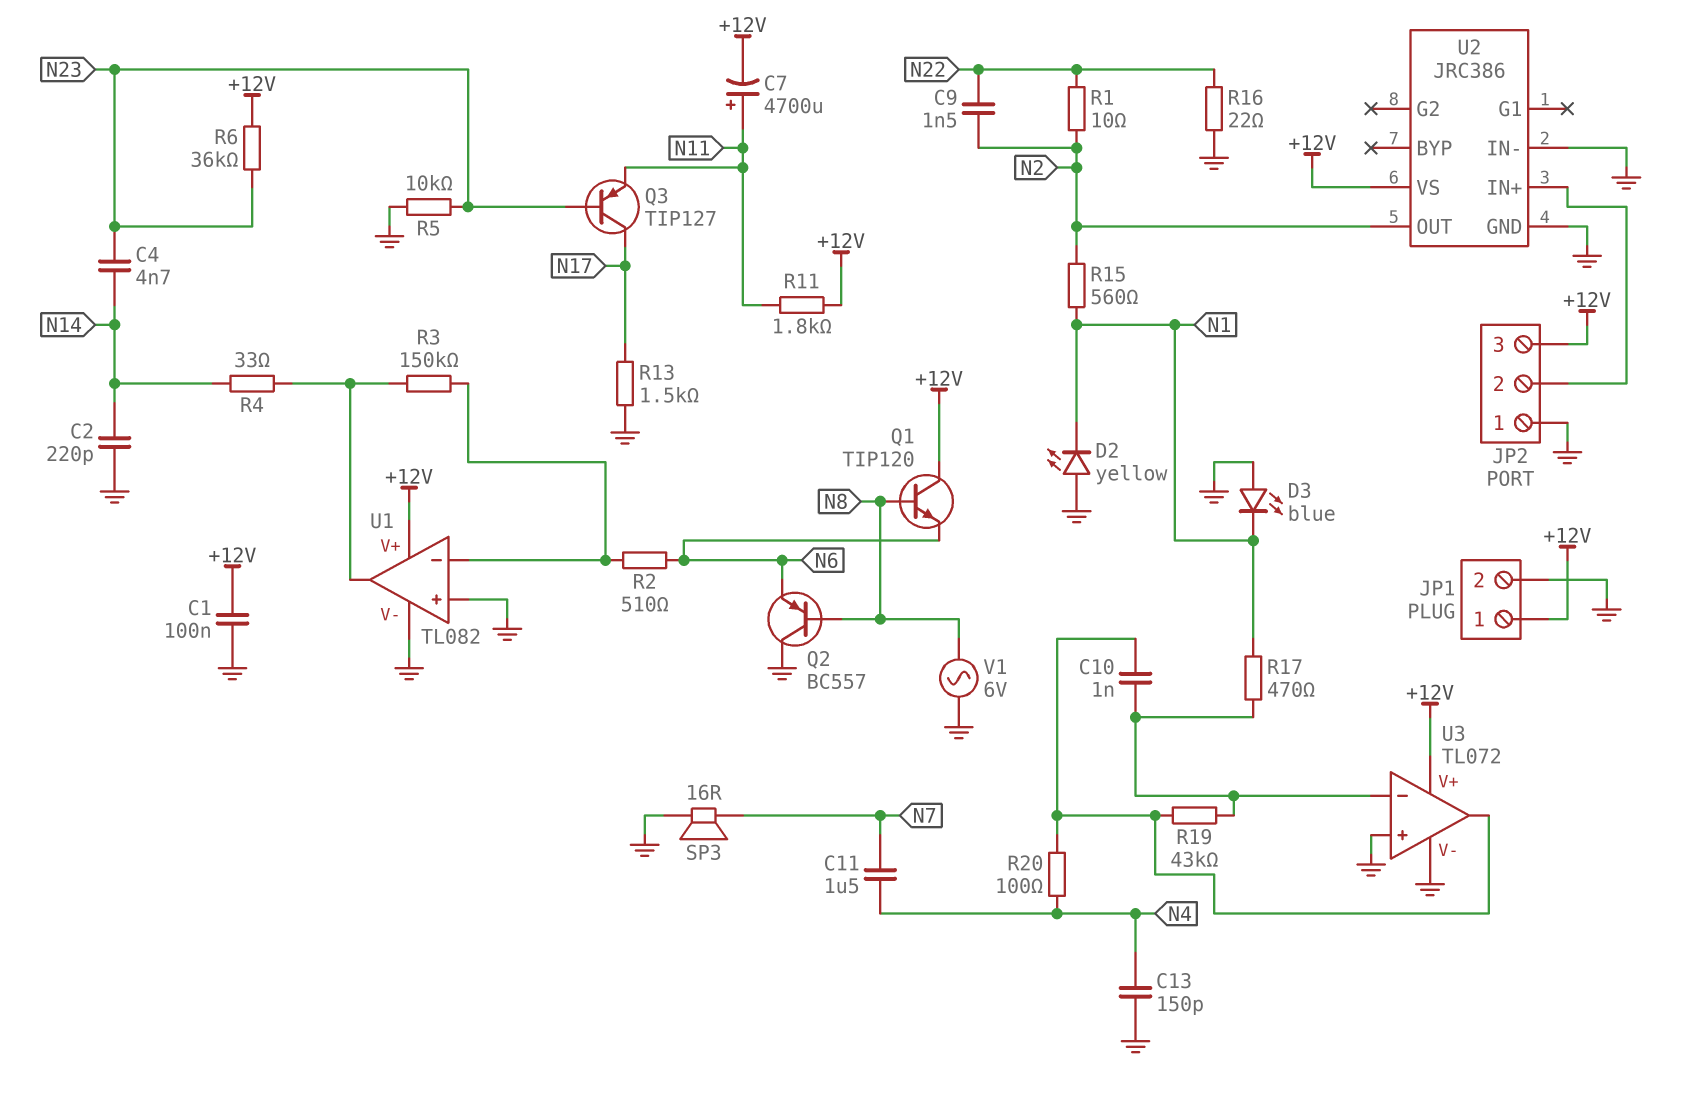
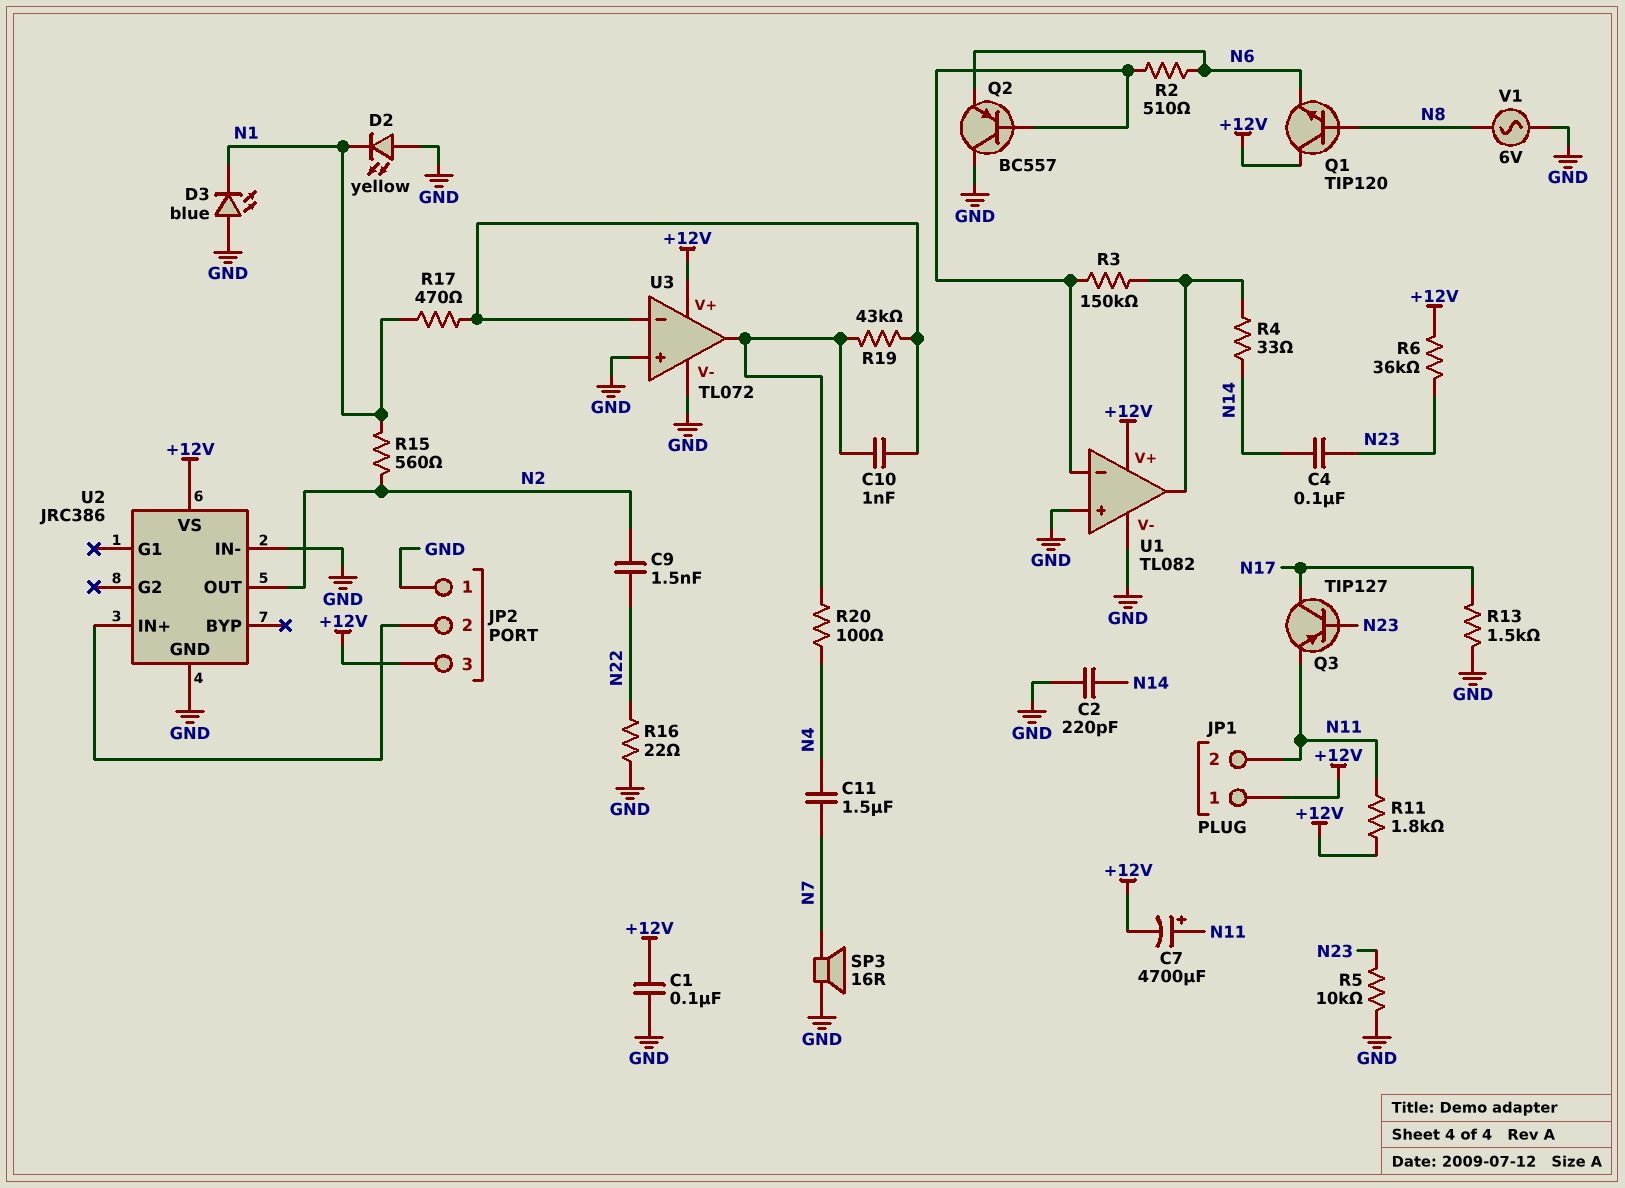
C4: 4.7nF (N14, N23) -> 100nF (N14, N23)
C13: 150pF (GND, N4) -> none
JP1 pin 2: GND -> N11
Q2: PNP BC557 (B N8, C GND, E N6) -> PNP BC557 (B U1/in-, C GND, E N6)
R1: 10 (N2, N22) -> none

